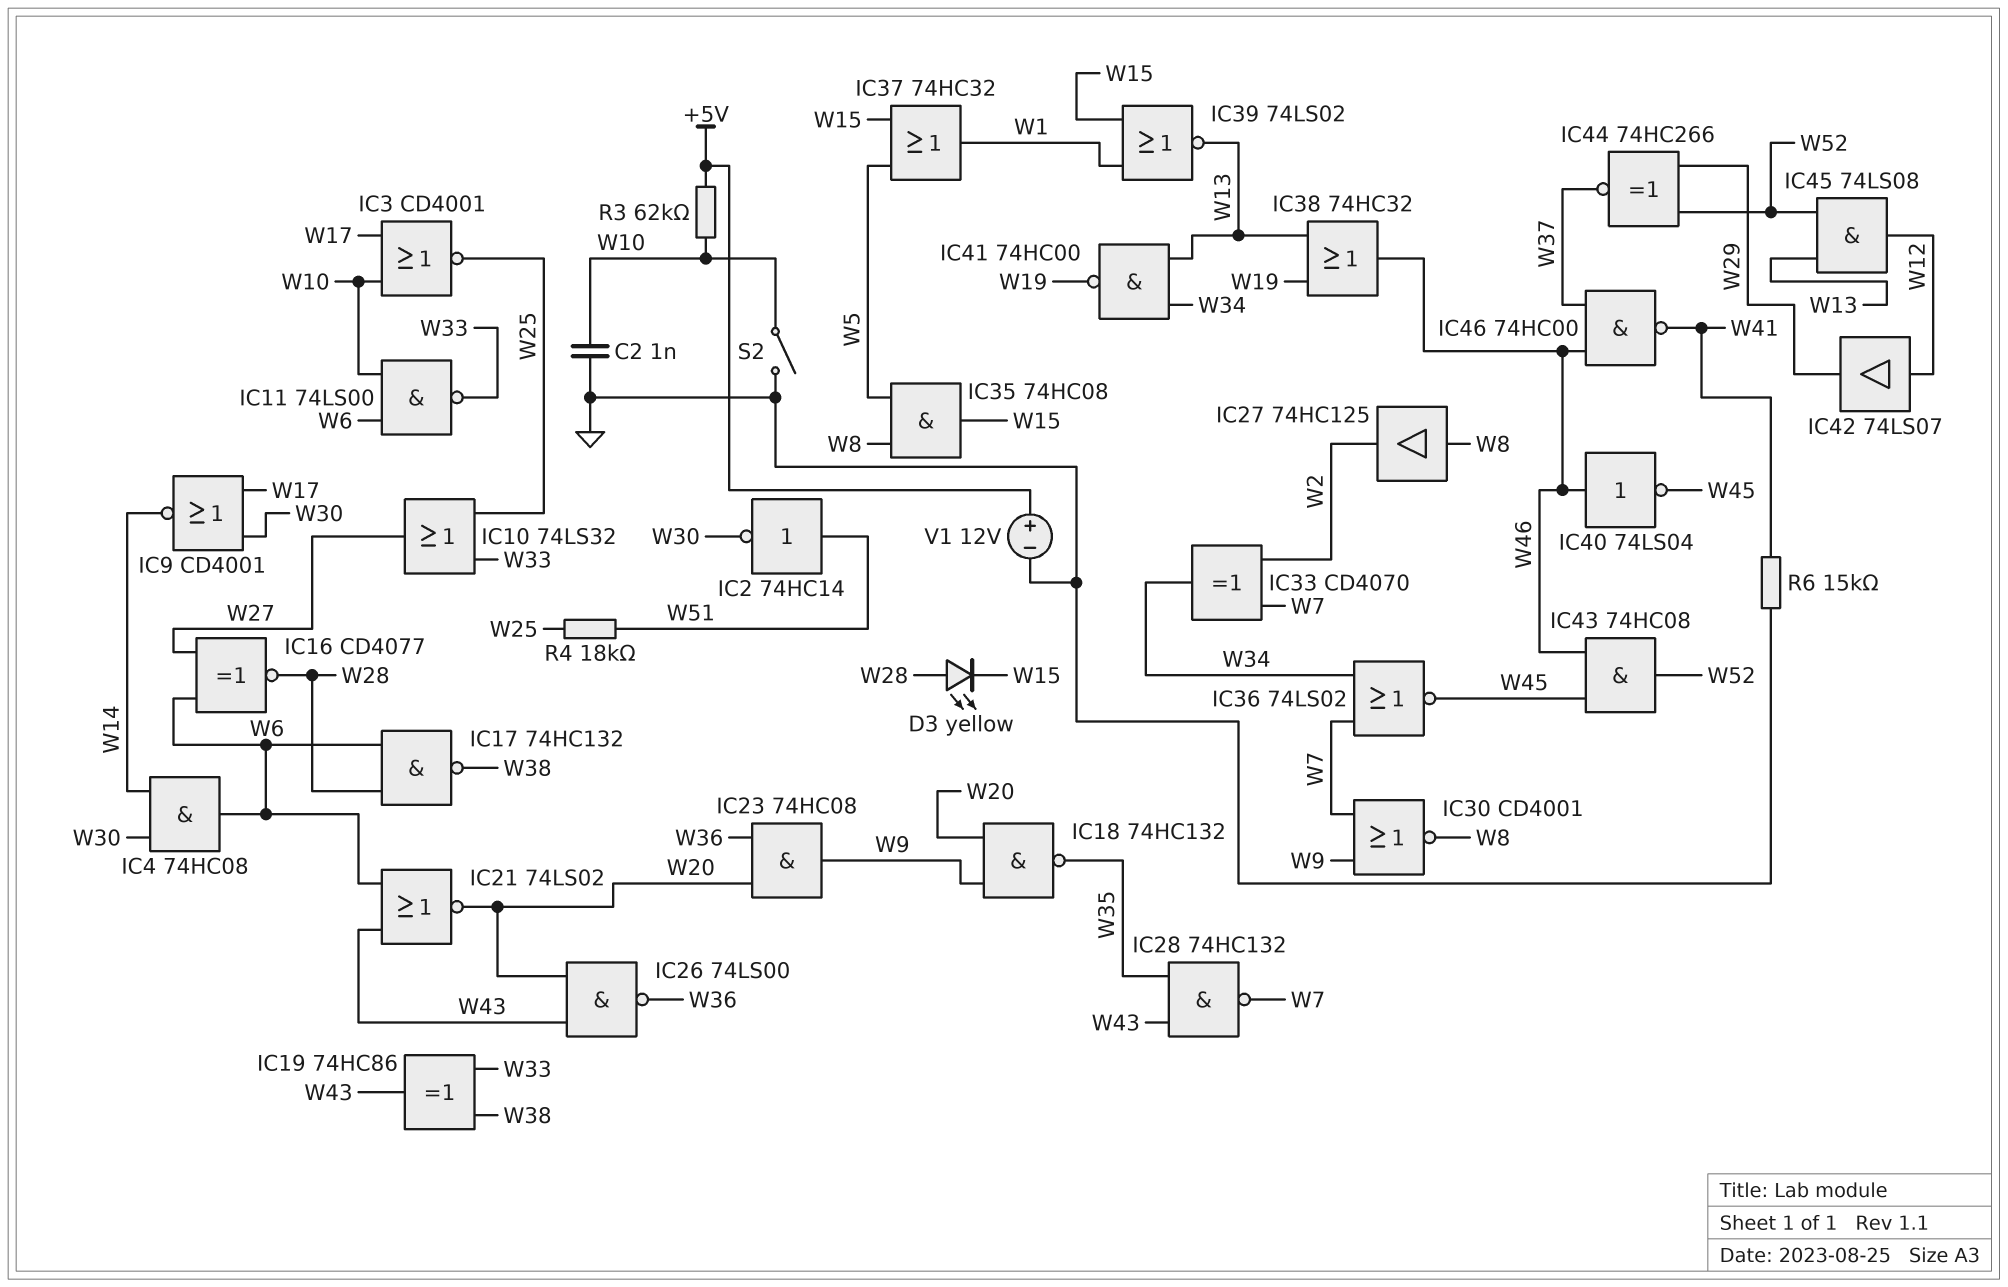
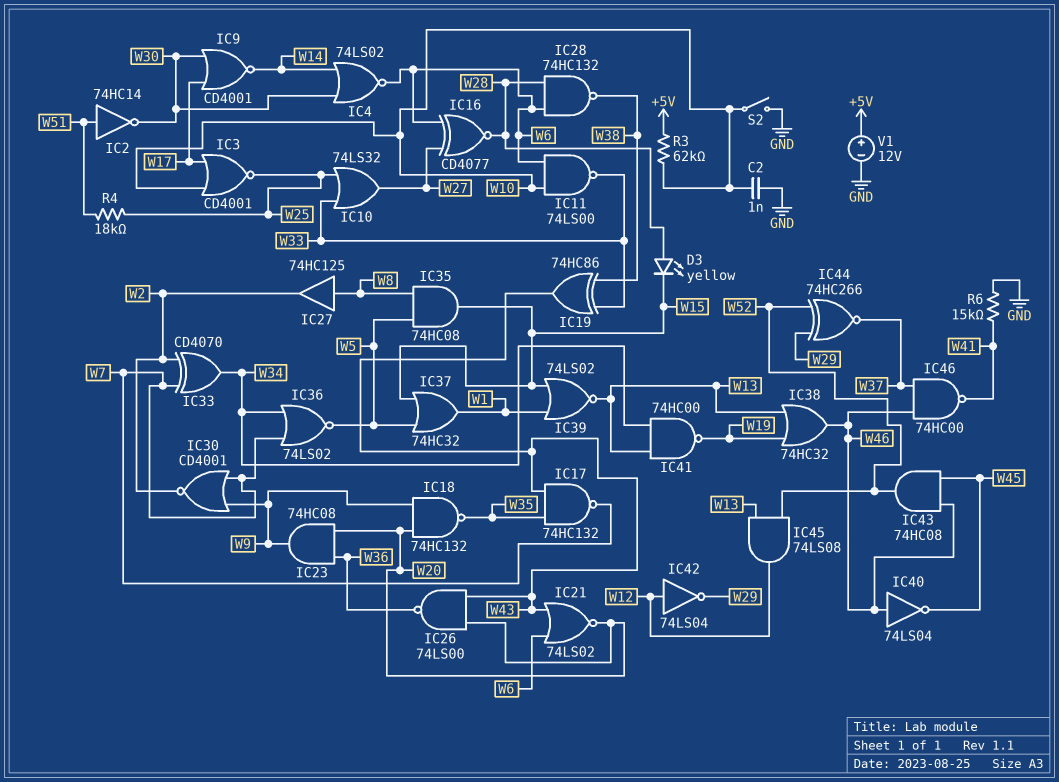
IC4: AND 74HC08 (in W14, in W30, out W6) -> NOR 74LS02 (in W14, in W30, out W6)
IC17: NAND 74HC132 (in W6, in W28, out W38) -> NAND 74HC132 (in W35, in W43, out W7)
IC28: NAND 74HC132 (in W35, in W43, out W7) -> NAND 74HC132 (in W6, in W28, out W38)
IC30: NOR CD4001 (in W7, in W9, out W8) -> NOR CD4001 (in W7, in W9, out W2)
IC36: NOR 74LS02 (in W7, in W34, out W45) -> NOR 74LS02 (in W7, in W34, out W5)
IC42: buffer 74LS07 (in W12, out W29) -> NOT 74LS04 (in W12, out W29)

